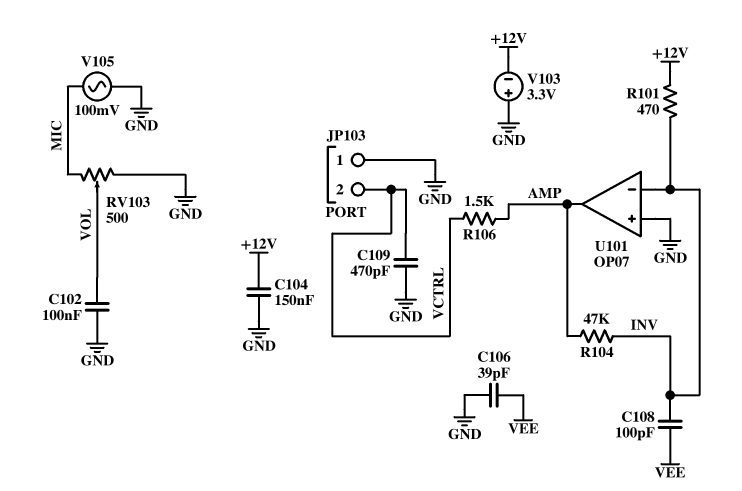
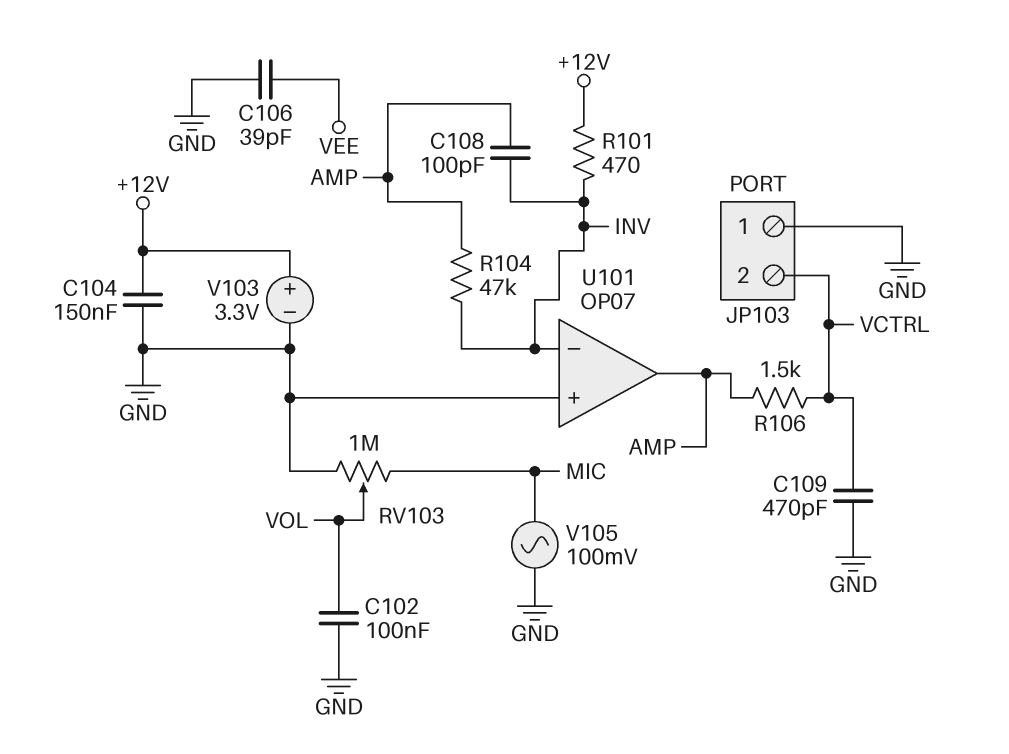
C108: 100pF (INV, VEE) -> 100pF (AMP, INV)
RV103: 500 (GND, MIC, wiper VOL) -> 1M (GND, MIC, wiper VOL)
V103: 3.3V (plus GND, minus +12V) -> 3.3V (plus +12V, minus GND)

